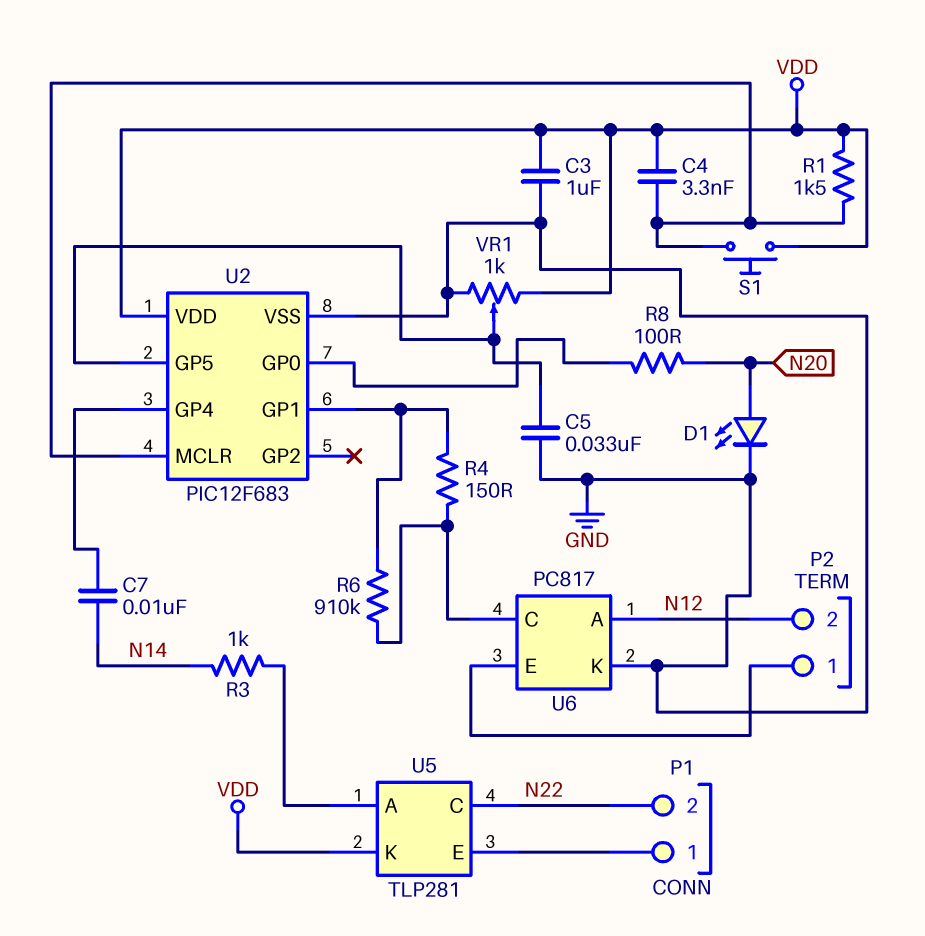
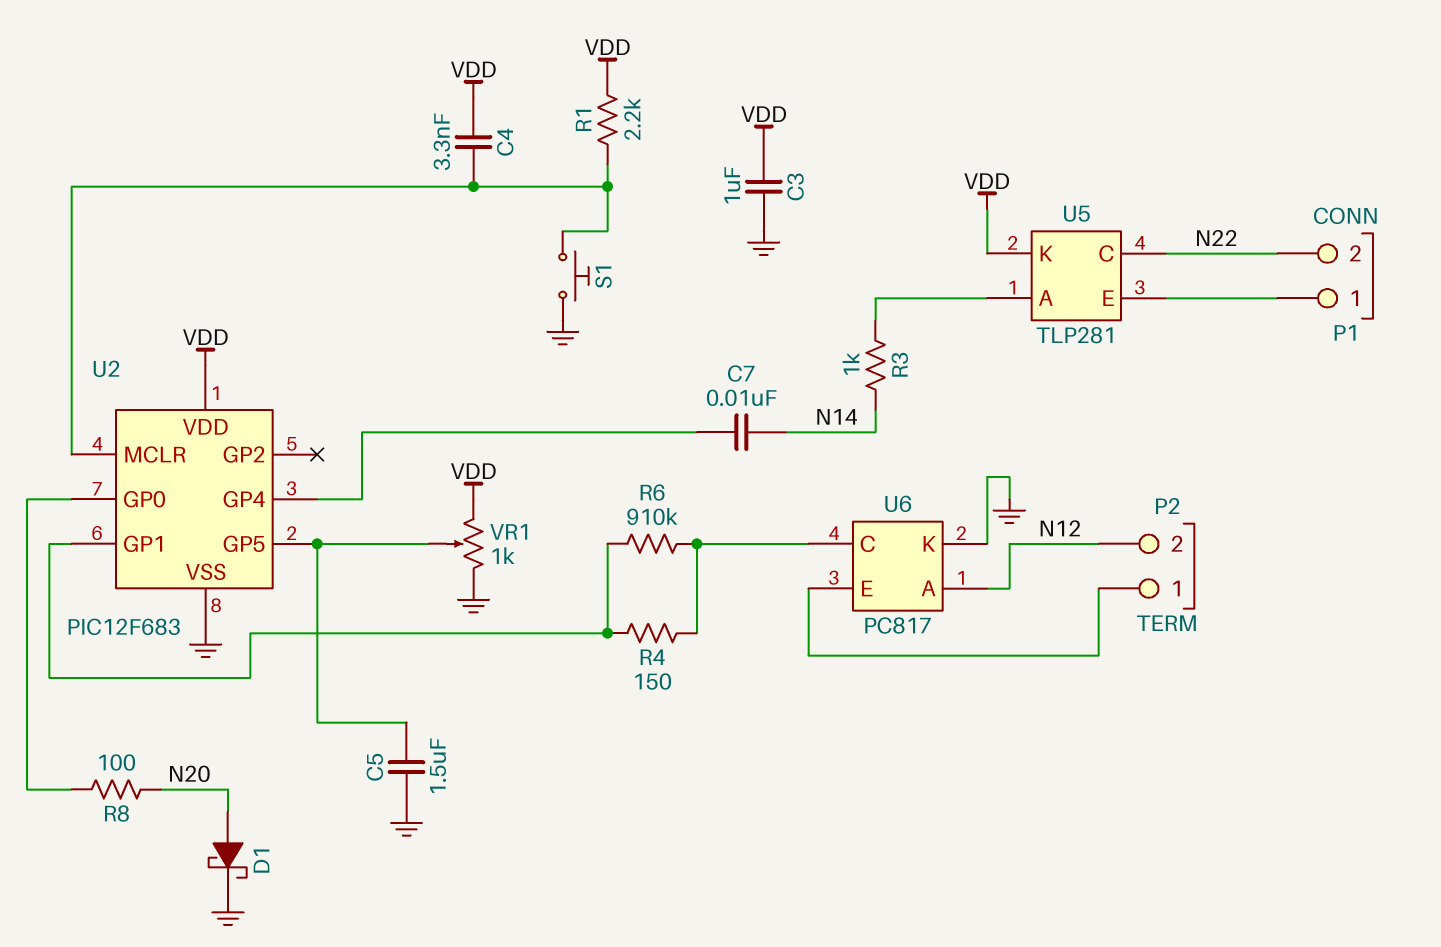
C5: 33nF (GND, U2/GP5) -> 1.5uF (GND, U2/GP5)
D1: LED (A N20, K GND) -> schottky (A N20, K GND)
R1: 1.5k (U2/MCLR, VDD) -> 2.2k (U2/MCLR, VDD)
S1: button (U2/MCLR, VDD) -> button (GND, U2/MCLR)

